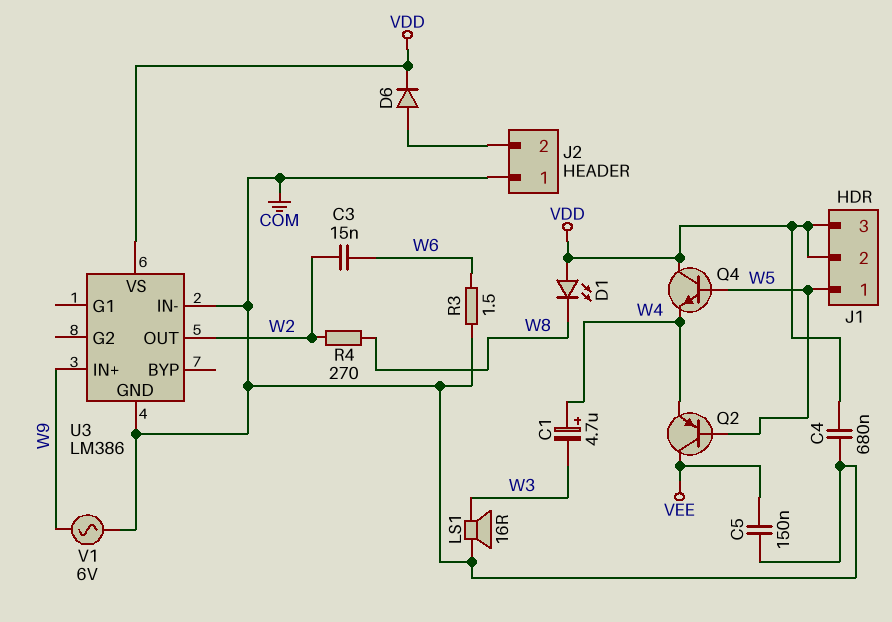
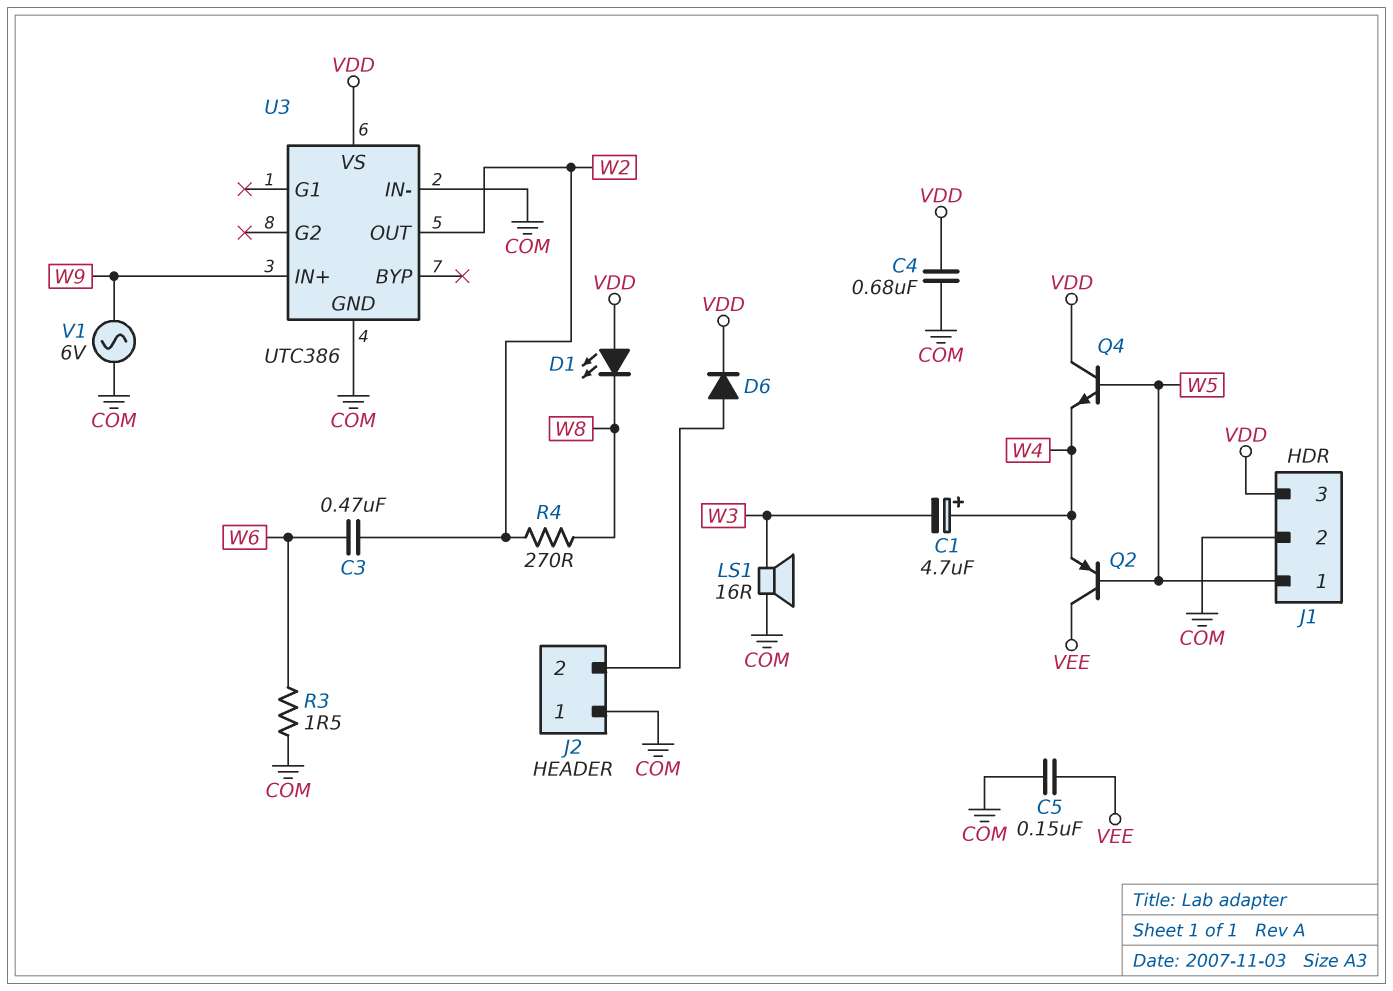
C3: 15nF (W2, W6) -> 470nF (W2, W6)
J1 pin 2: VDD -> COM
U3: LM386 -> UTC386

